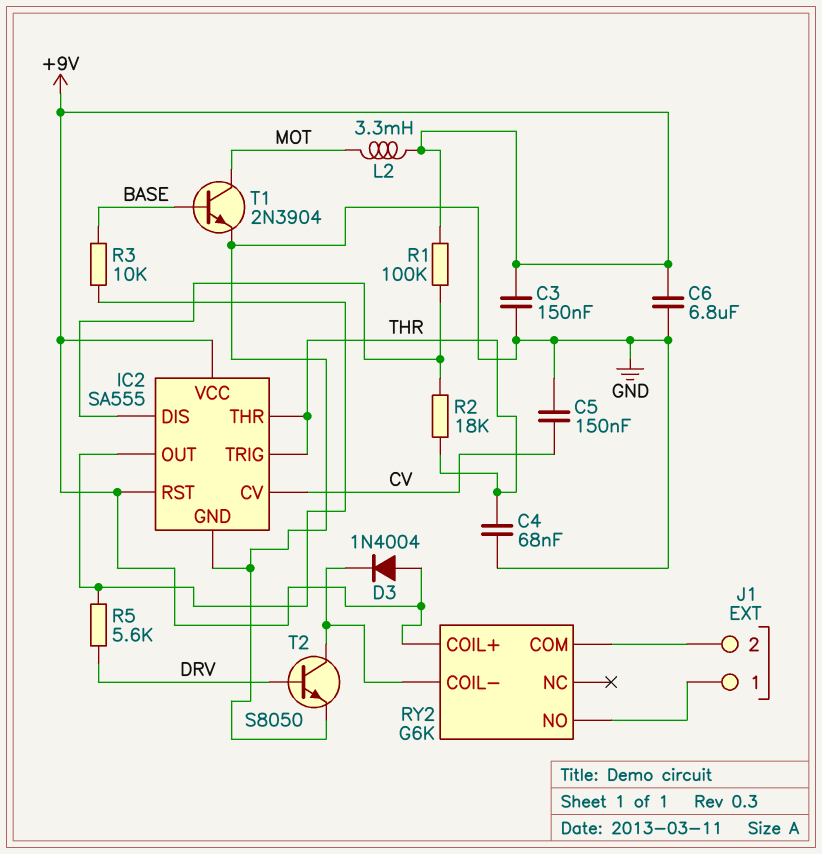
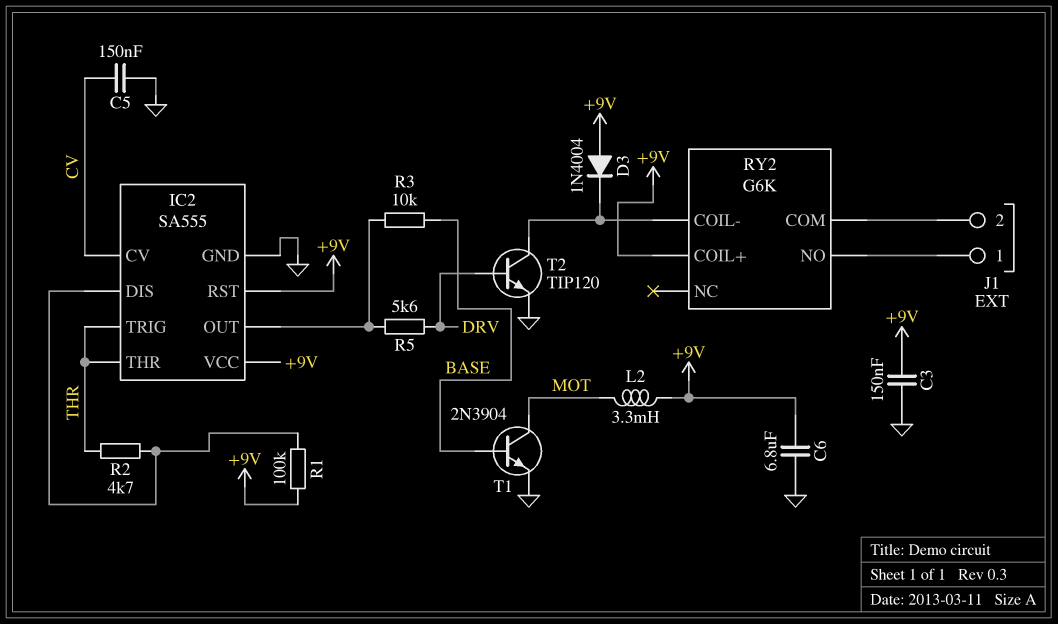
C4: 68nF (GND, THR) -> none
R2: 18k (IC2/DIS, THR) -> 4.7k (IC2/DIS, THR)
T2: NPN S8050 (B DRV, C RY2/COIL-, E GND) -> NPN TIP120 (B DRV, C RY2/COIL-, E GND)

